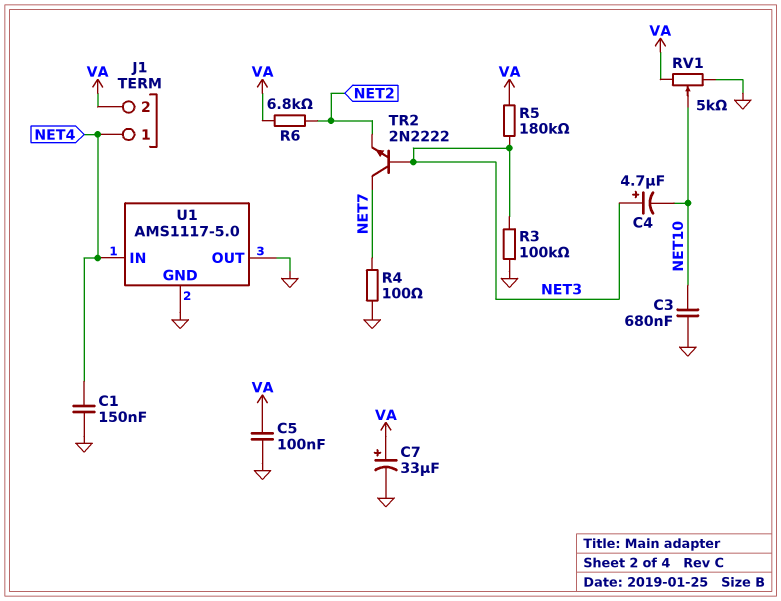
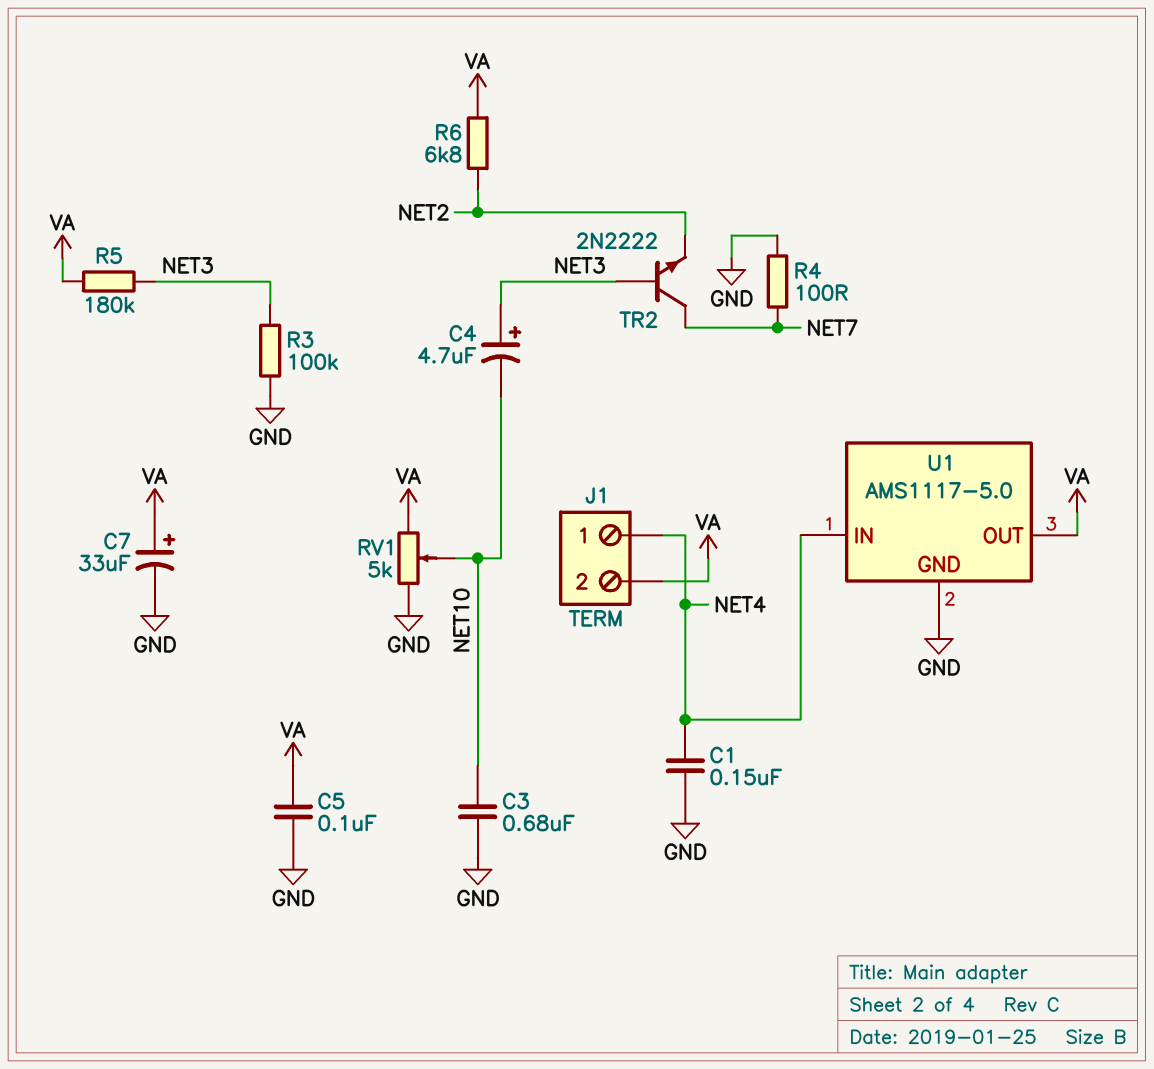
U1 pin OUT: GND -> VA

